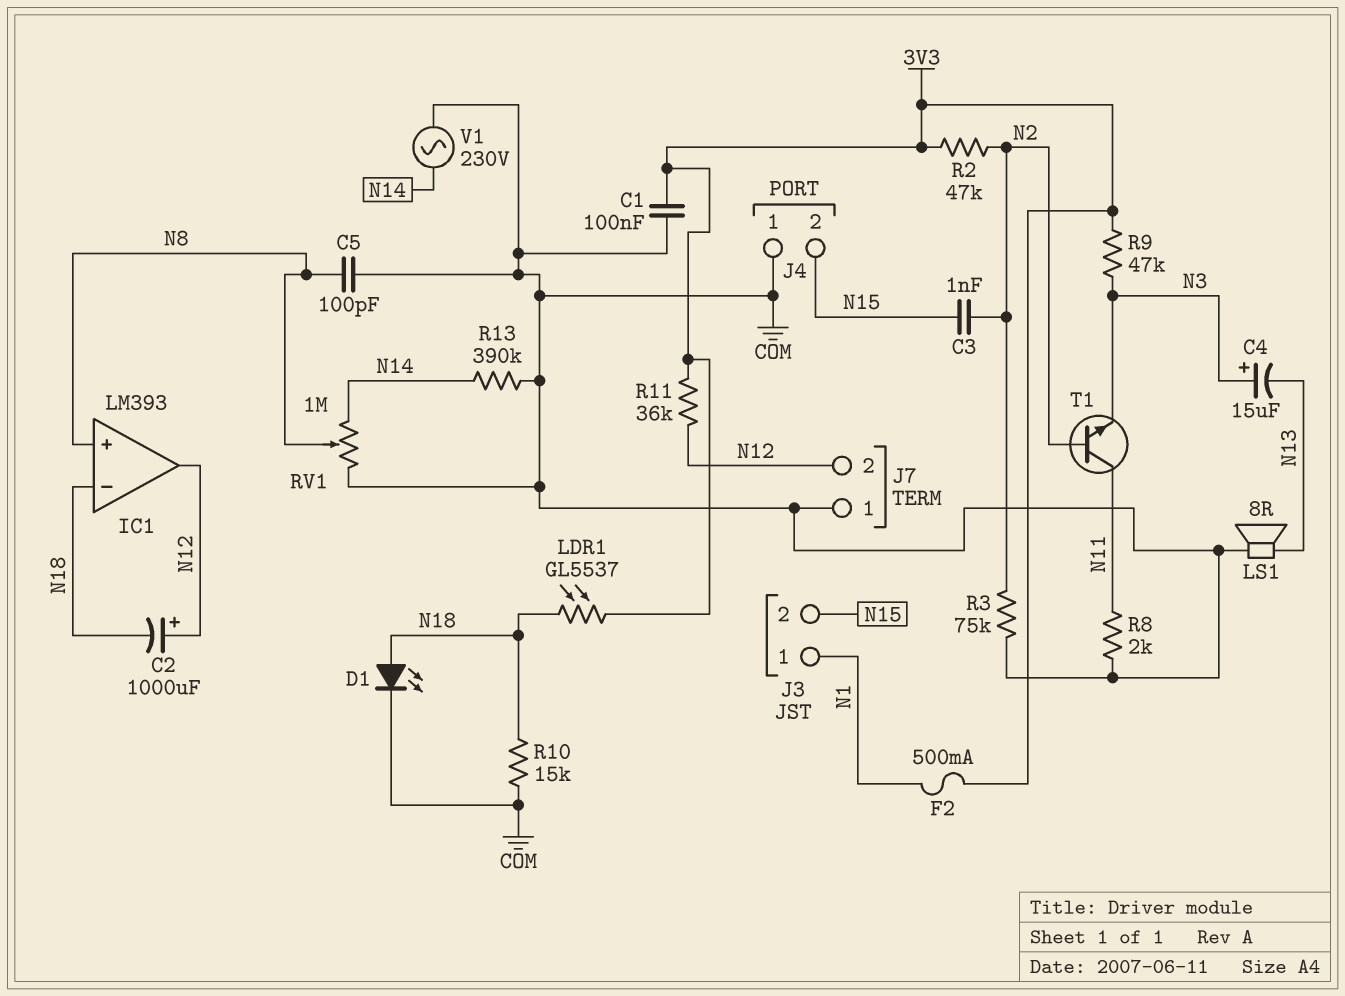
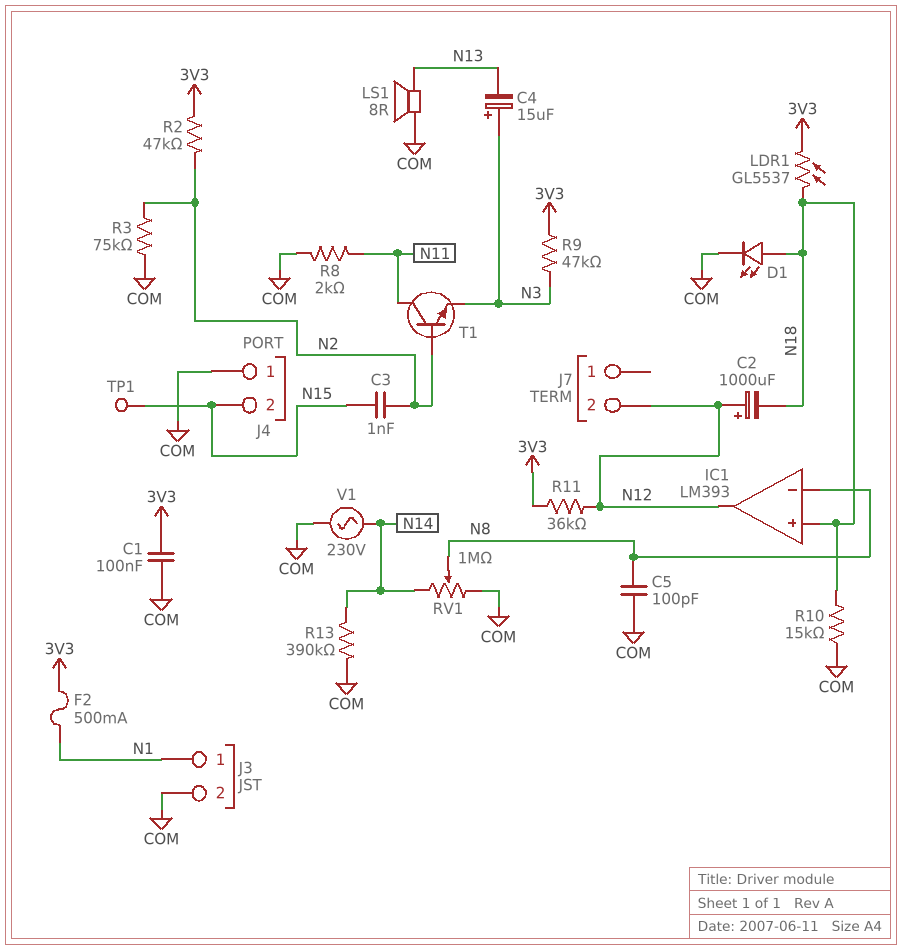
IC1 pin in+: N8 -> N18
IC1 pin in-: N18 -> N8
J3 pin 2: N15 -> COM
J7 pin 1: COM -> none
TP1: none -> test point (N15)

